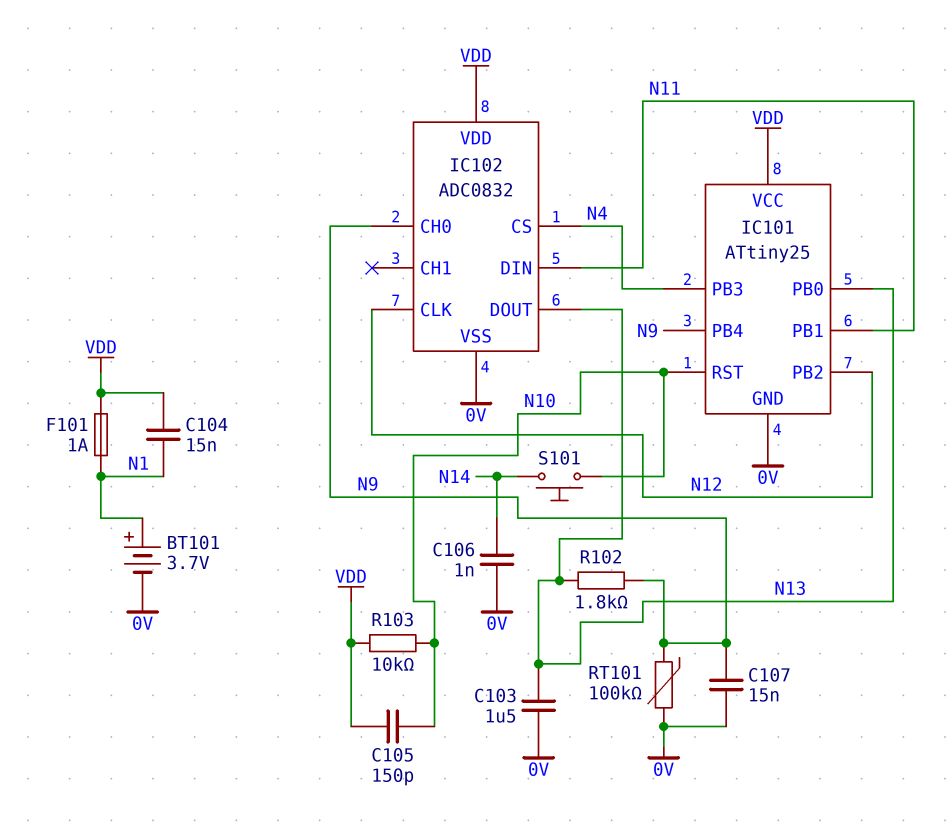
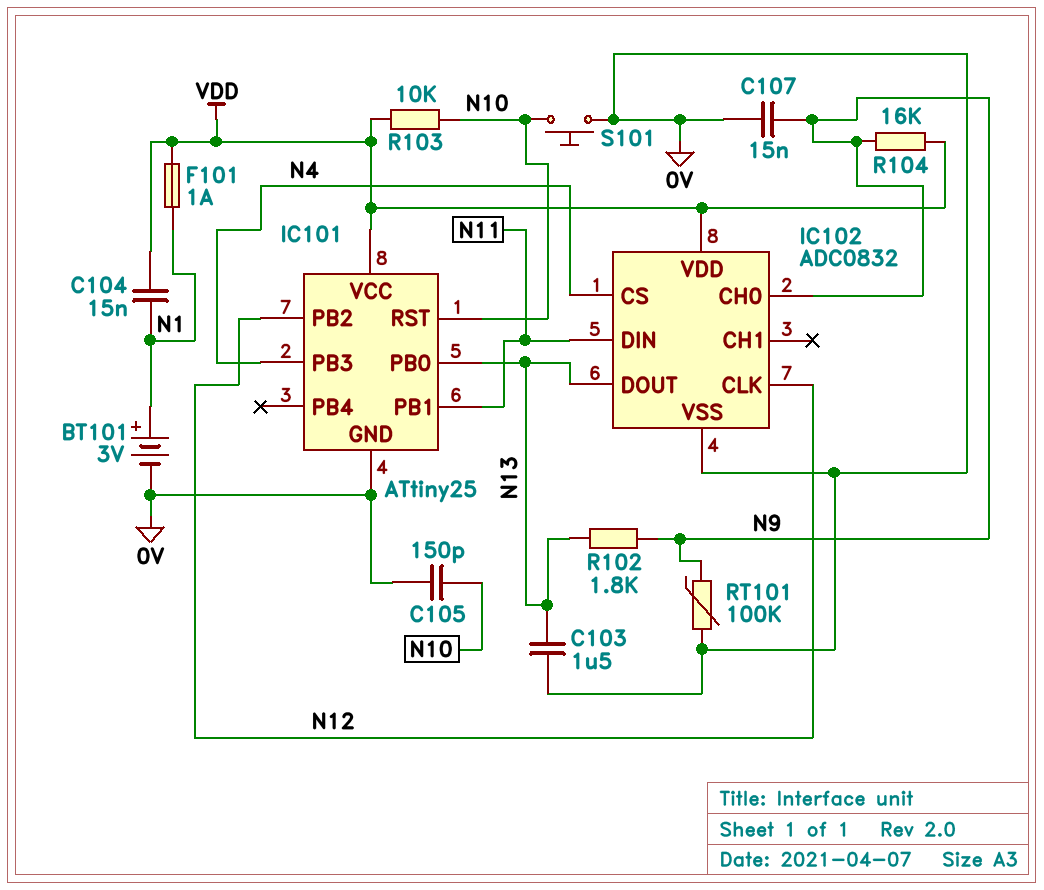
BT101: 3.7V (plus N1, minus 0V) -> 3V (plus N1, minus 0V)
C105: 150pF (N10, VDD) -> 150pF (0V, N10)
C106: 1nF (0V, N14) -> none
IC101 pin PB4: N9 -> none
R104: none -> 16k (N9, VDD)
S101: button (N10, N14) -> button (0V, N10)

